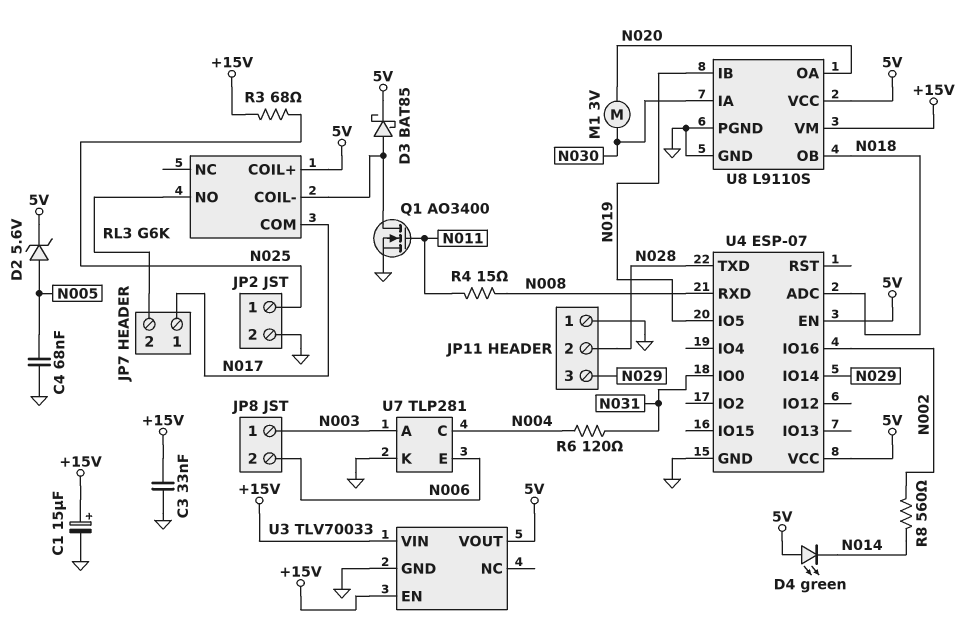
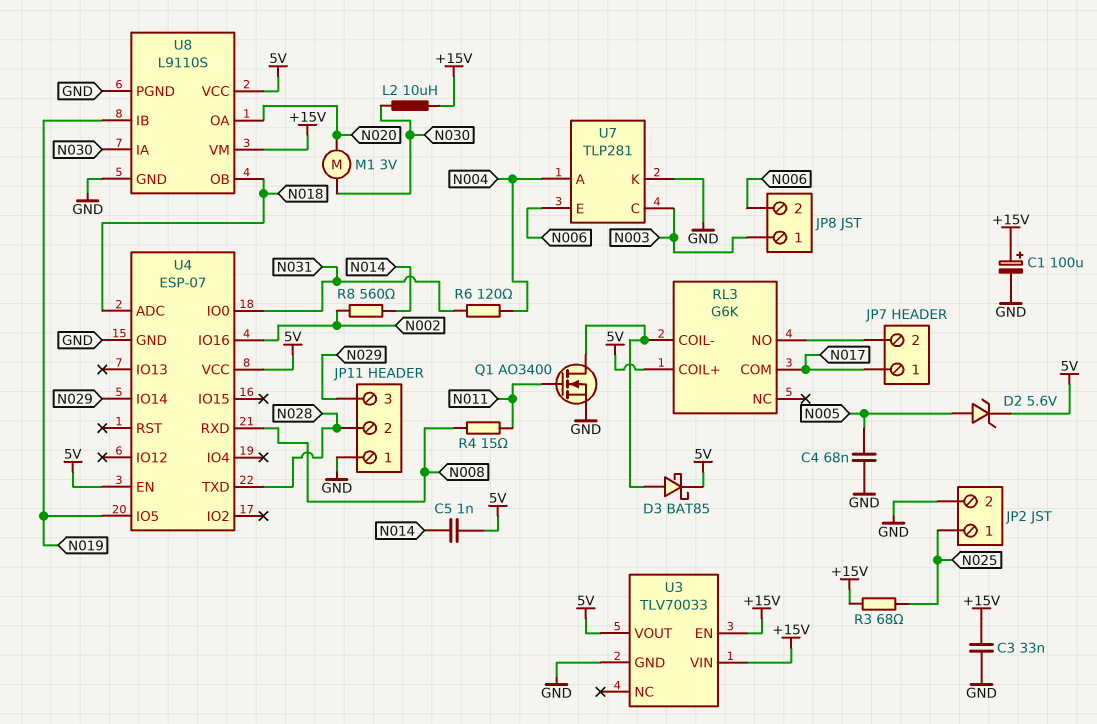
C1: 15uF (plus +15V, minus GND) -> 100uF (plus +15V, minus GND)
C5: none -> 1nF (5V, N014)
D4: LED green (A 5V, K N014) -> none
L2: none -> 10uH (+15V, N030)
U7 pin A: N003 -> N004
U7 pin C: N004 -> N003

